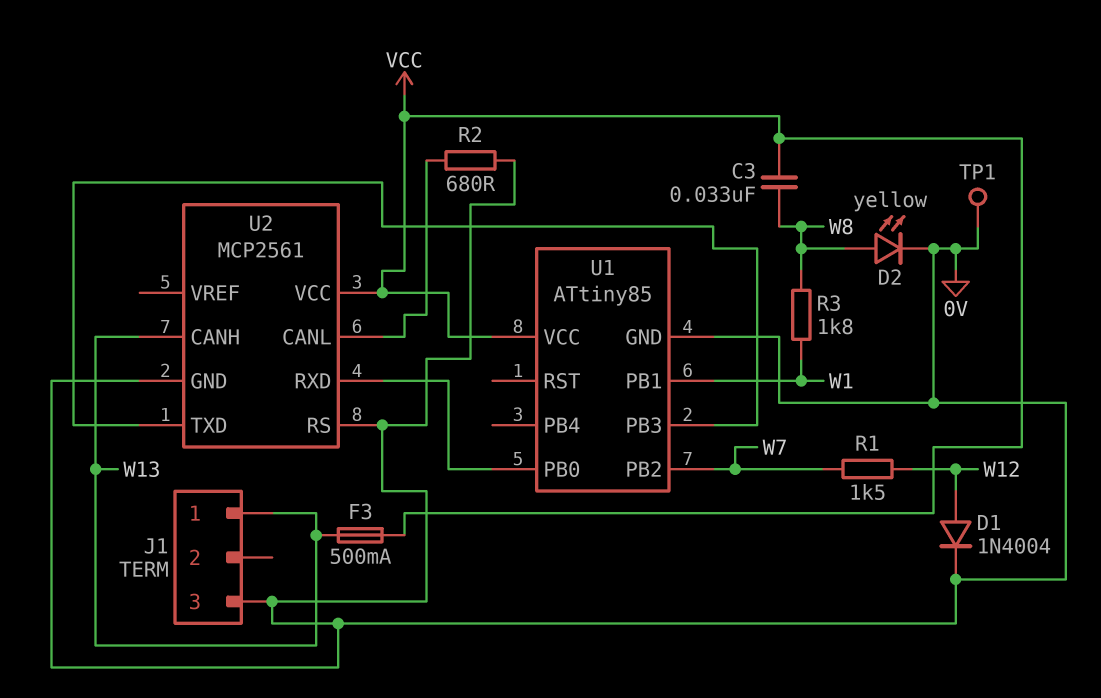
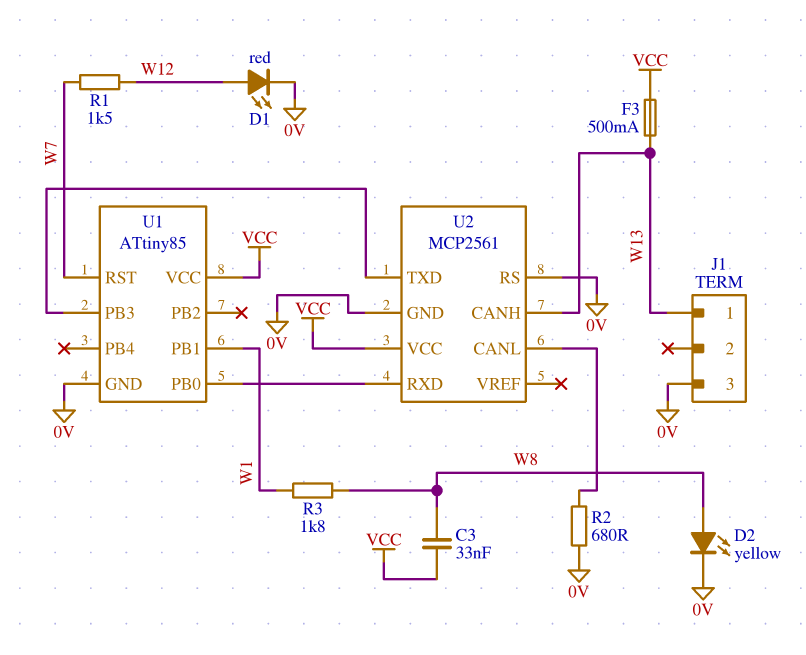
D1: diode 1N4004 (A W12, K 0V) -> LED red (A W12, K 0V)
TP1: test point (0V) -> none
U1 pin PB2: W7 -> none
U1 pin RST: none -> W7

